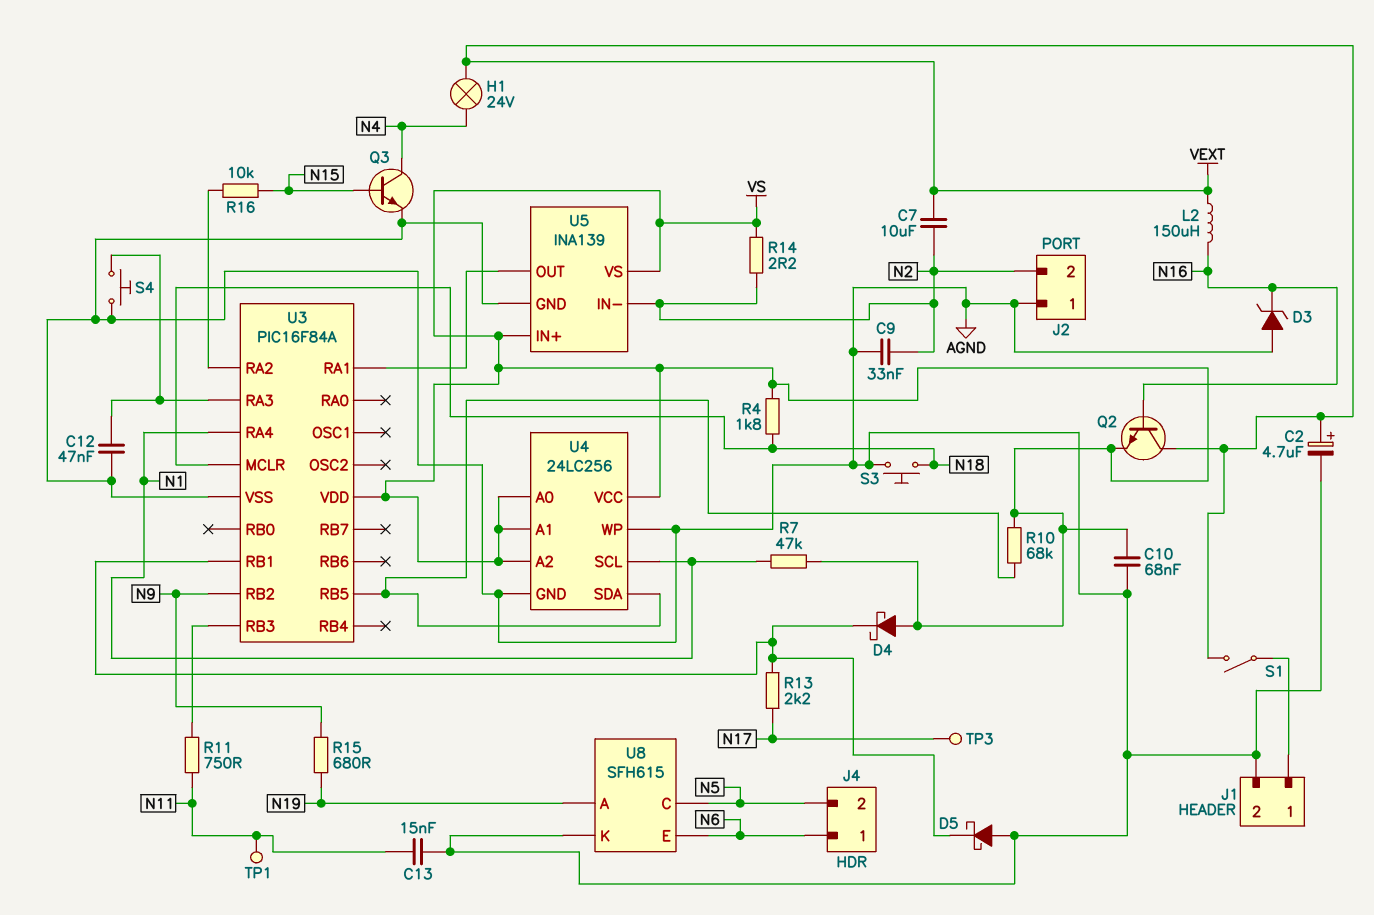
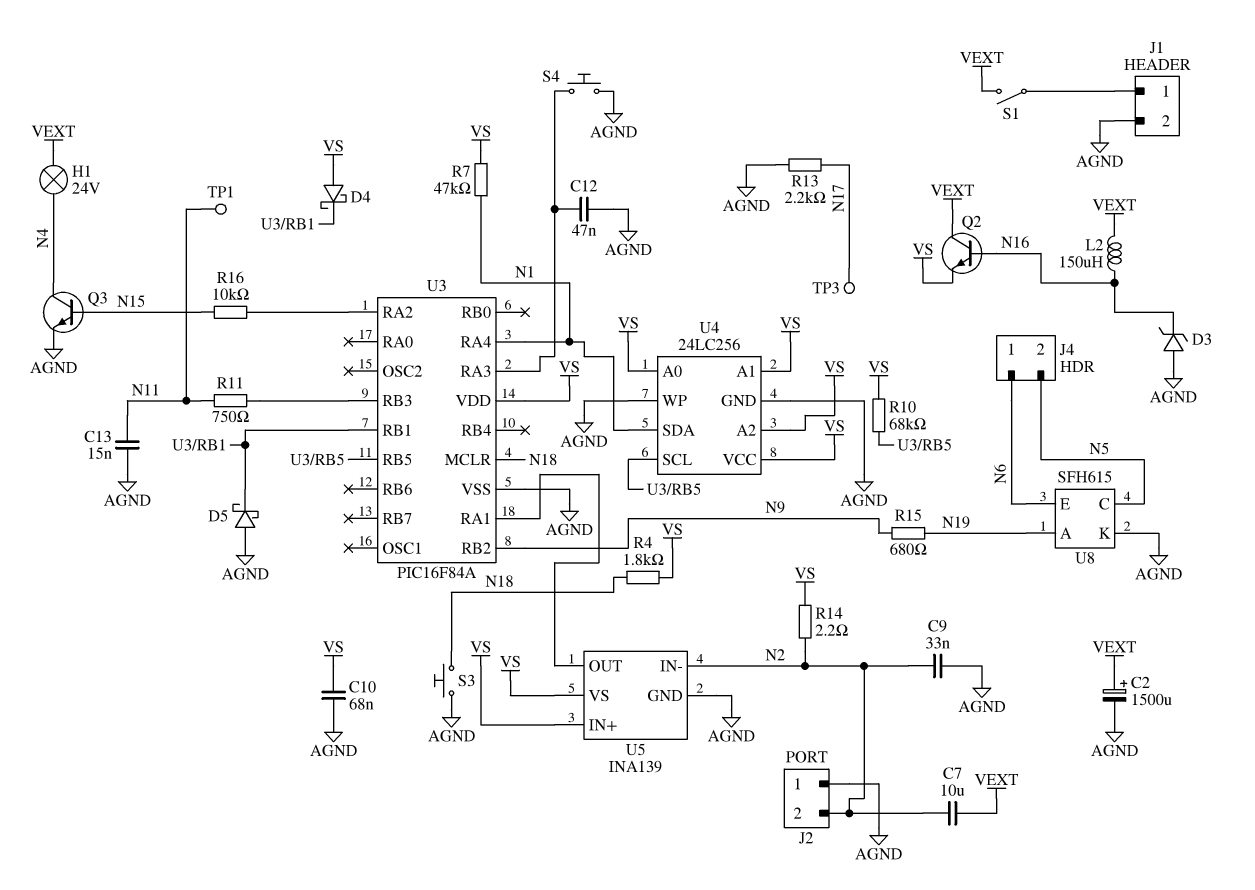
C2: 4.7uF (plus VEXT, minus AGND) -> 1500uF (plus VEXT, minus AGND)
R13: 2.2k (N17, U3/RB1) -> 2.2k (AGND, N17)
U4 pin SCL: N1 -> U3/RB5
U4 pin SDA: U3/RB5 -> N1

